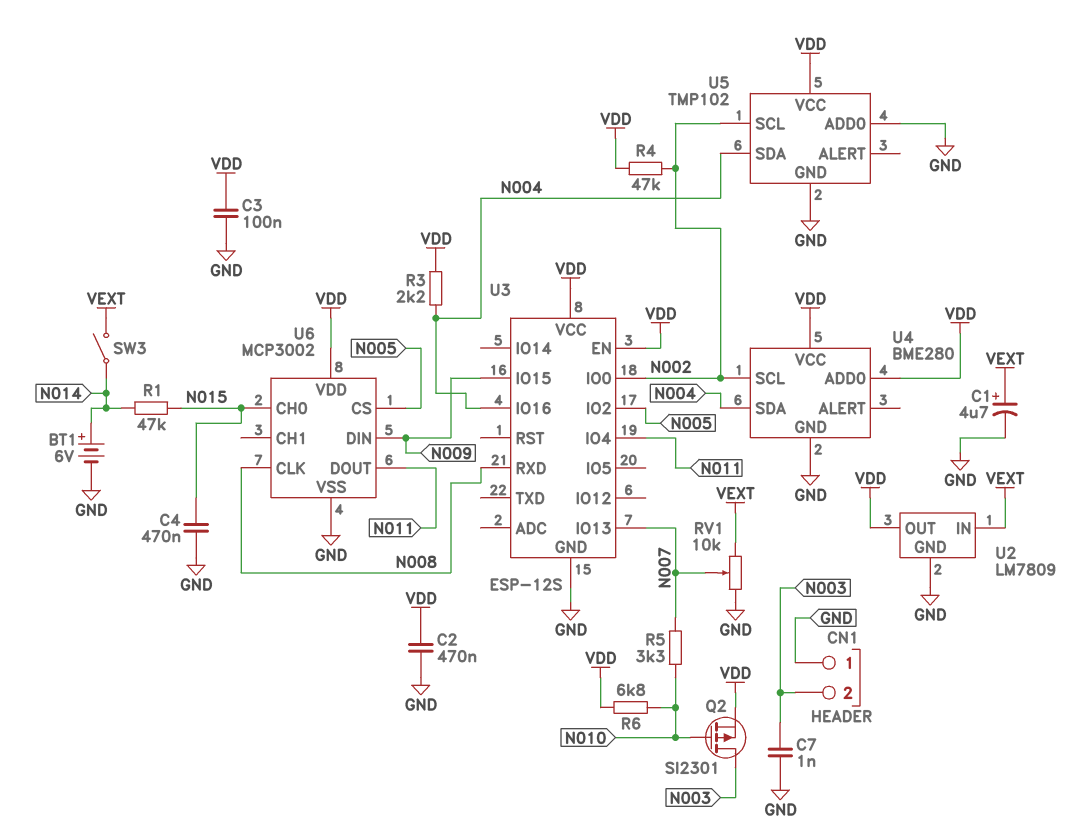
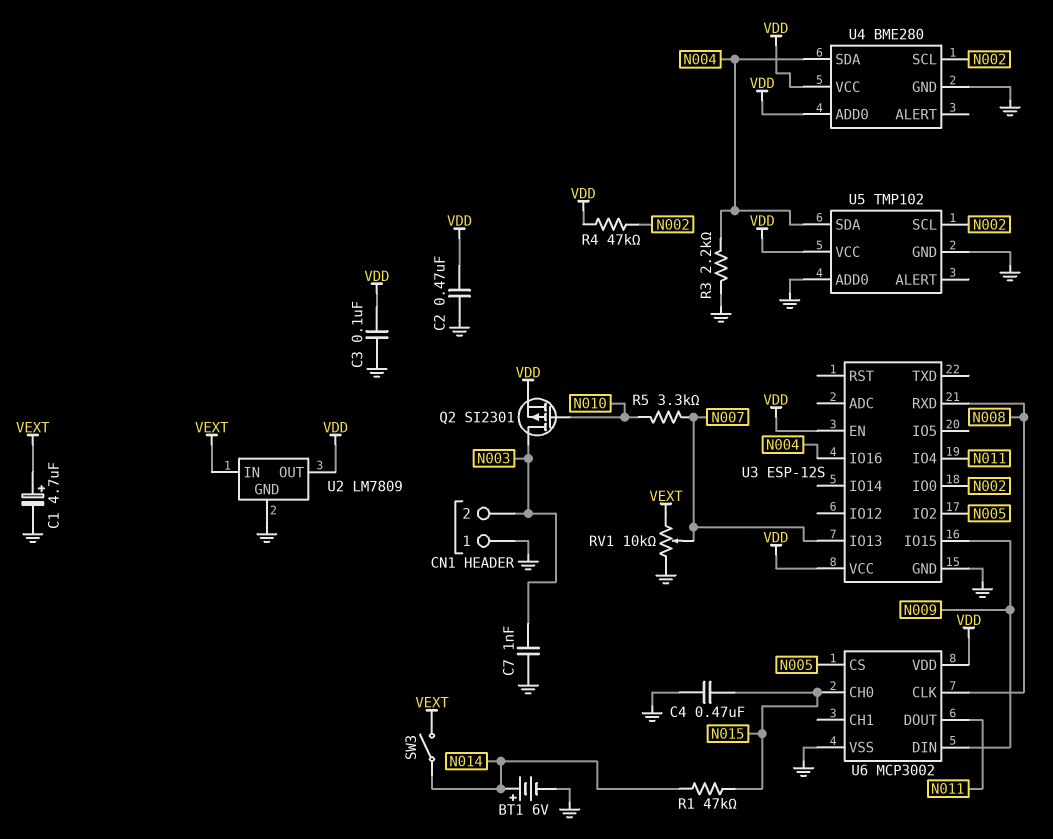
R3: 2.2k (N004, VDD) -> 2.2k (GND, N004)
R6: 6.8k (N010, VDD) -> none

